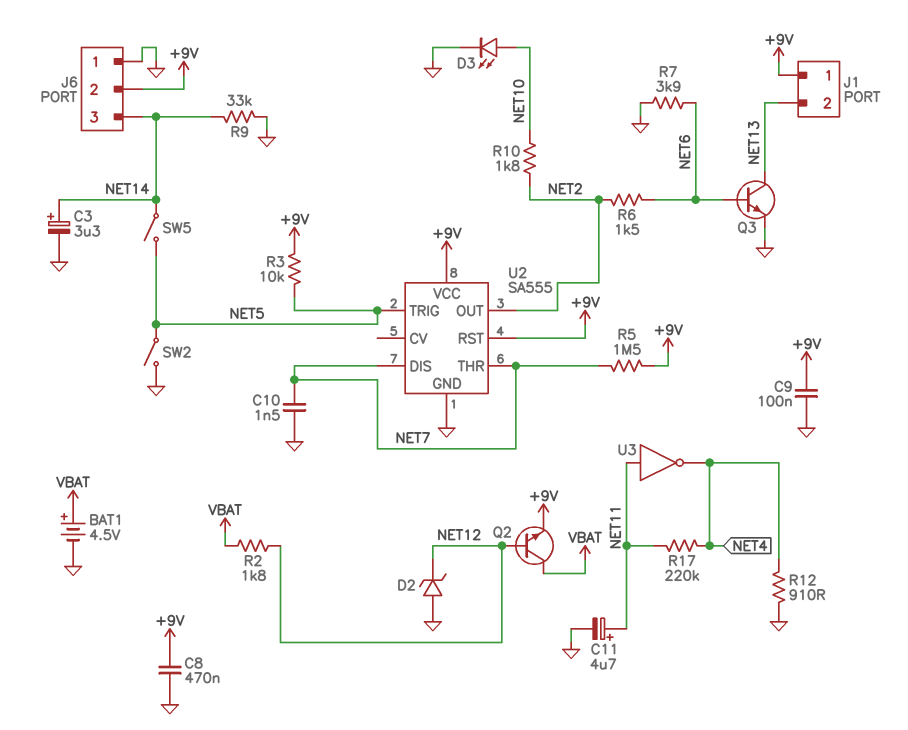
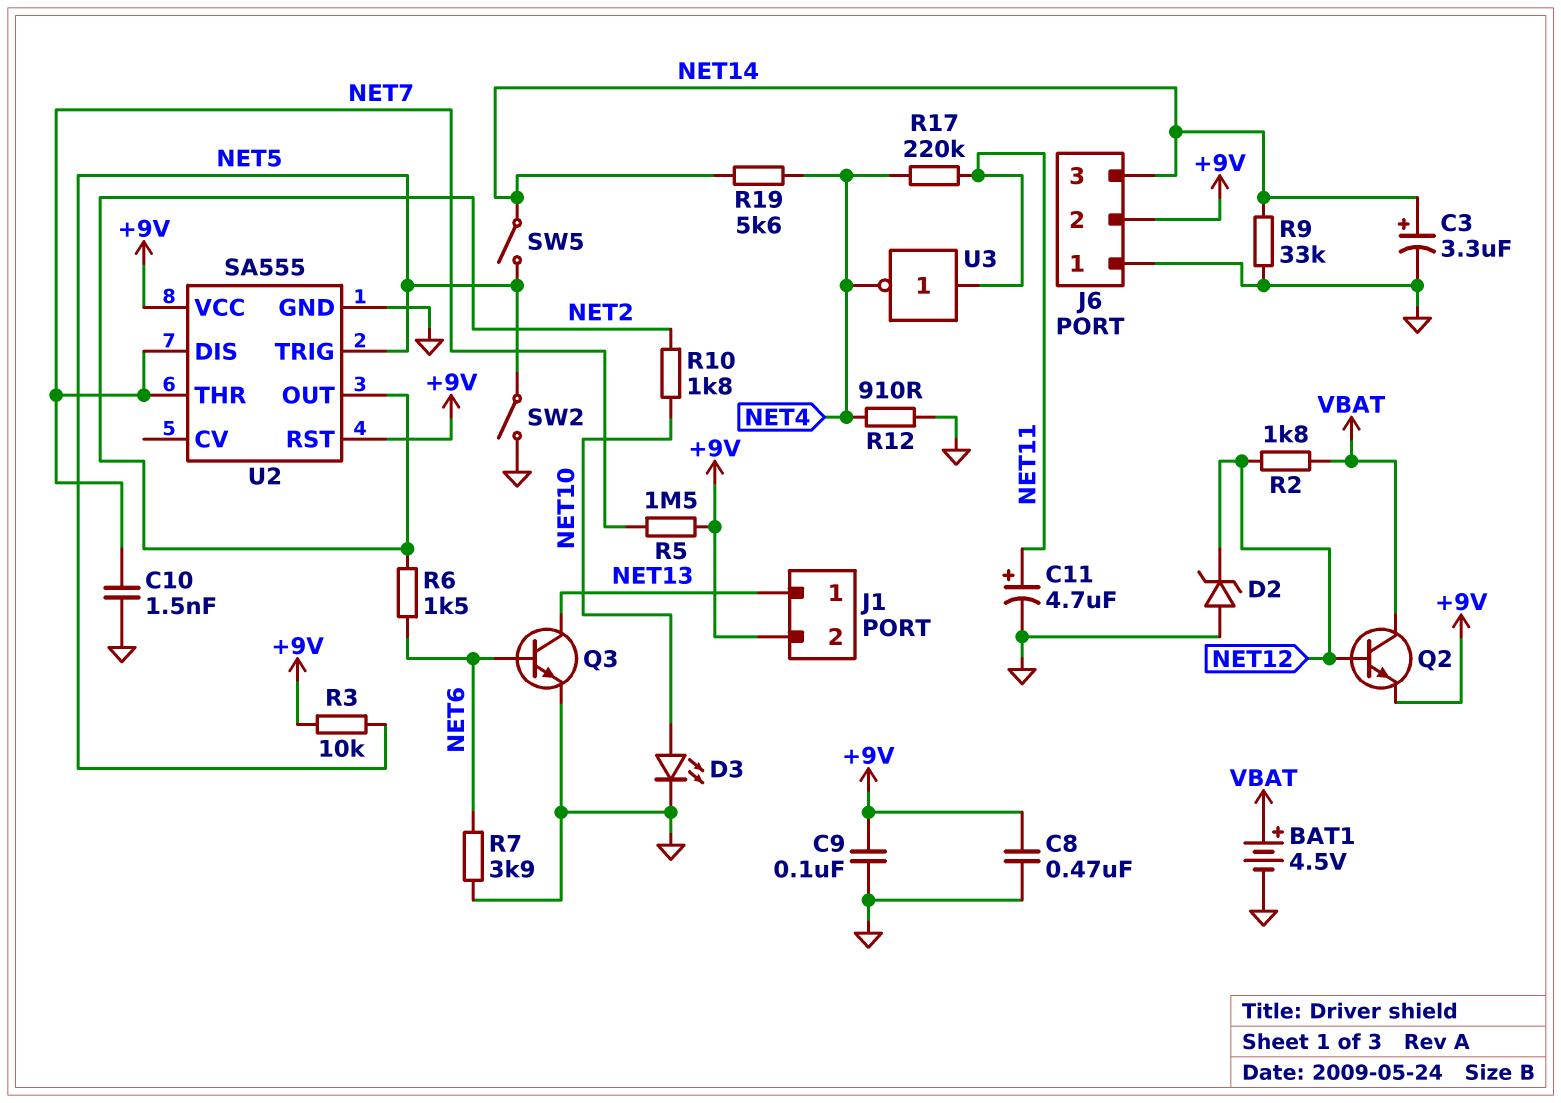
J1 pin 1: +9V -> NET13
J1 pin 2: NET13 -> +9V
R19: none -> 5.6k (NET4, NET14)

